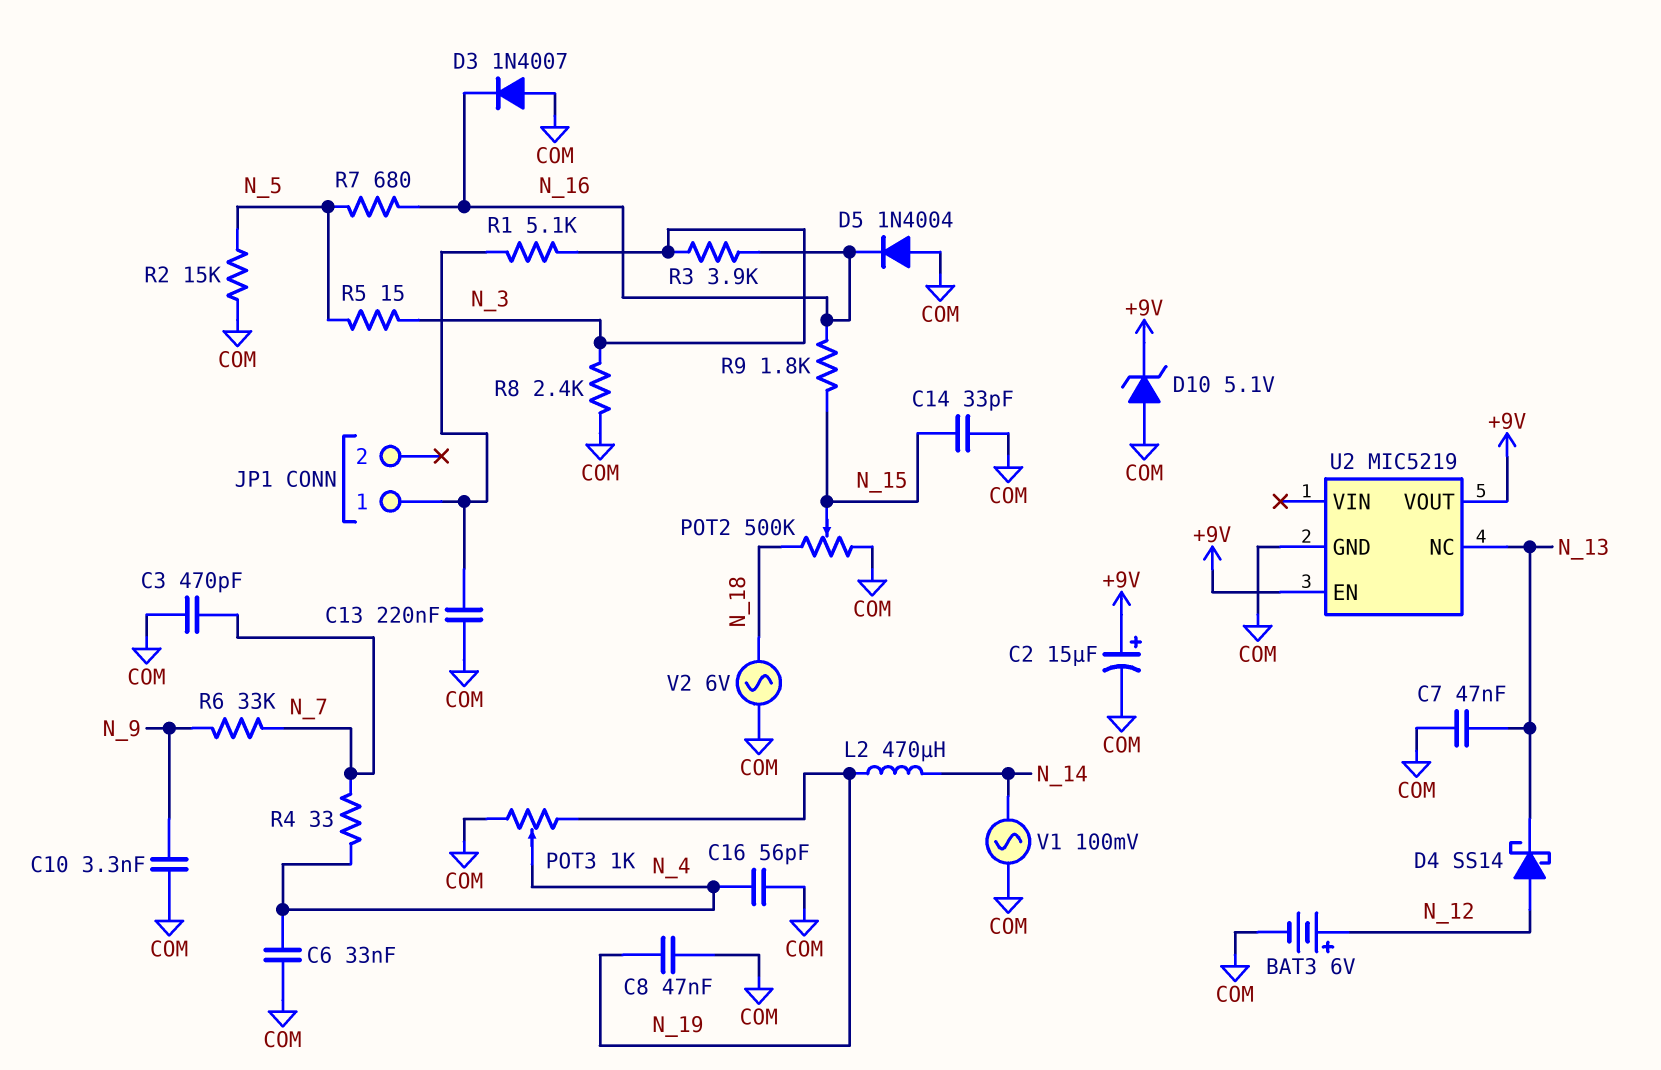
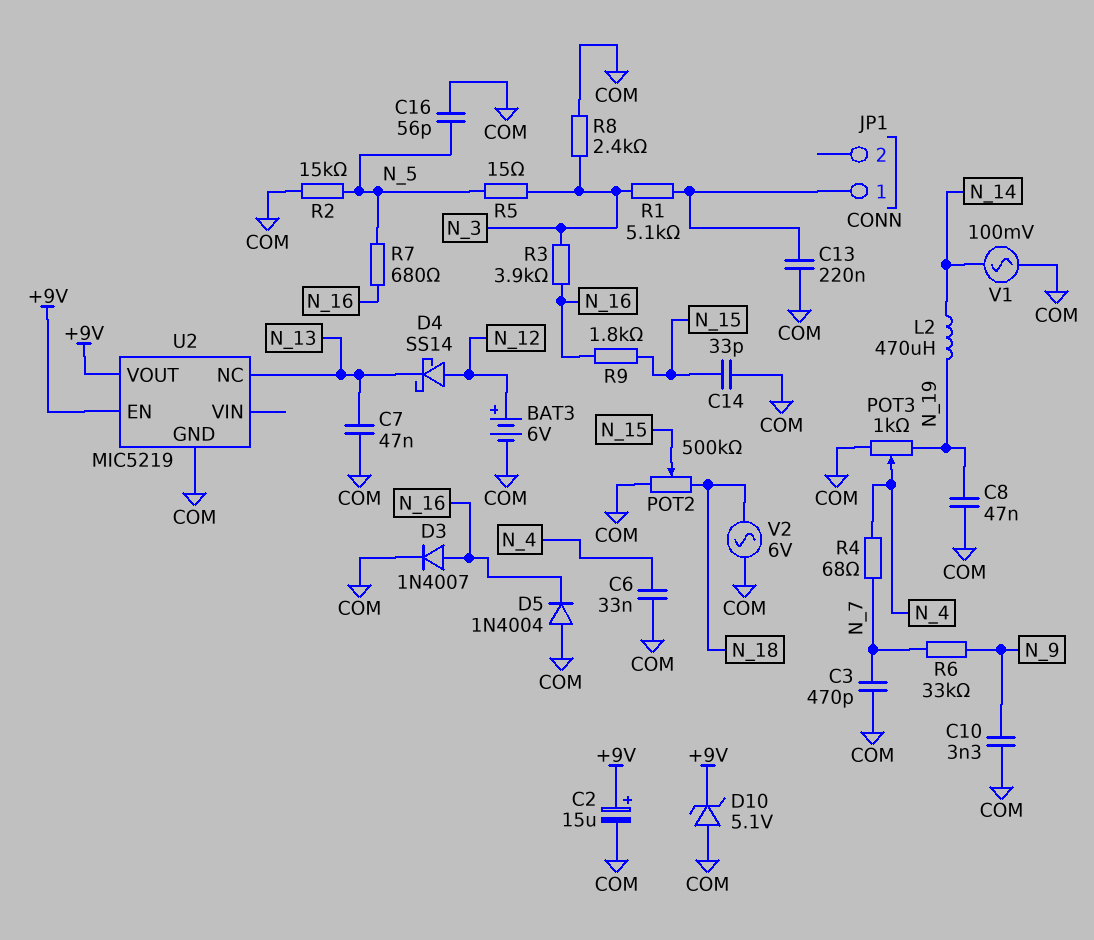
C16: 56pF (COM, N_4) -> 56pF (COM, N_5)
D3: diode 1N4007 (A COM, K N_16) -> diode 1N4007 (A N_16, K COM)
R4: 33 (N_4, N_7) -> 68 (N_4, N_7)

